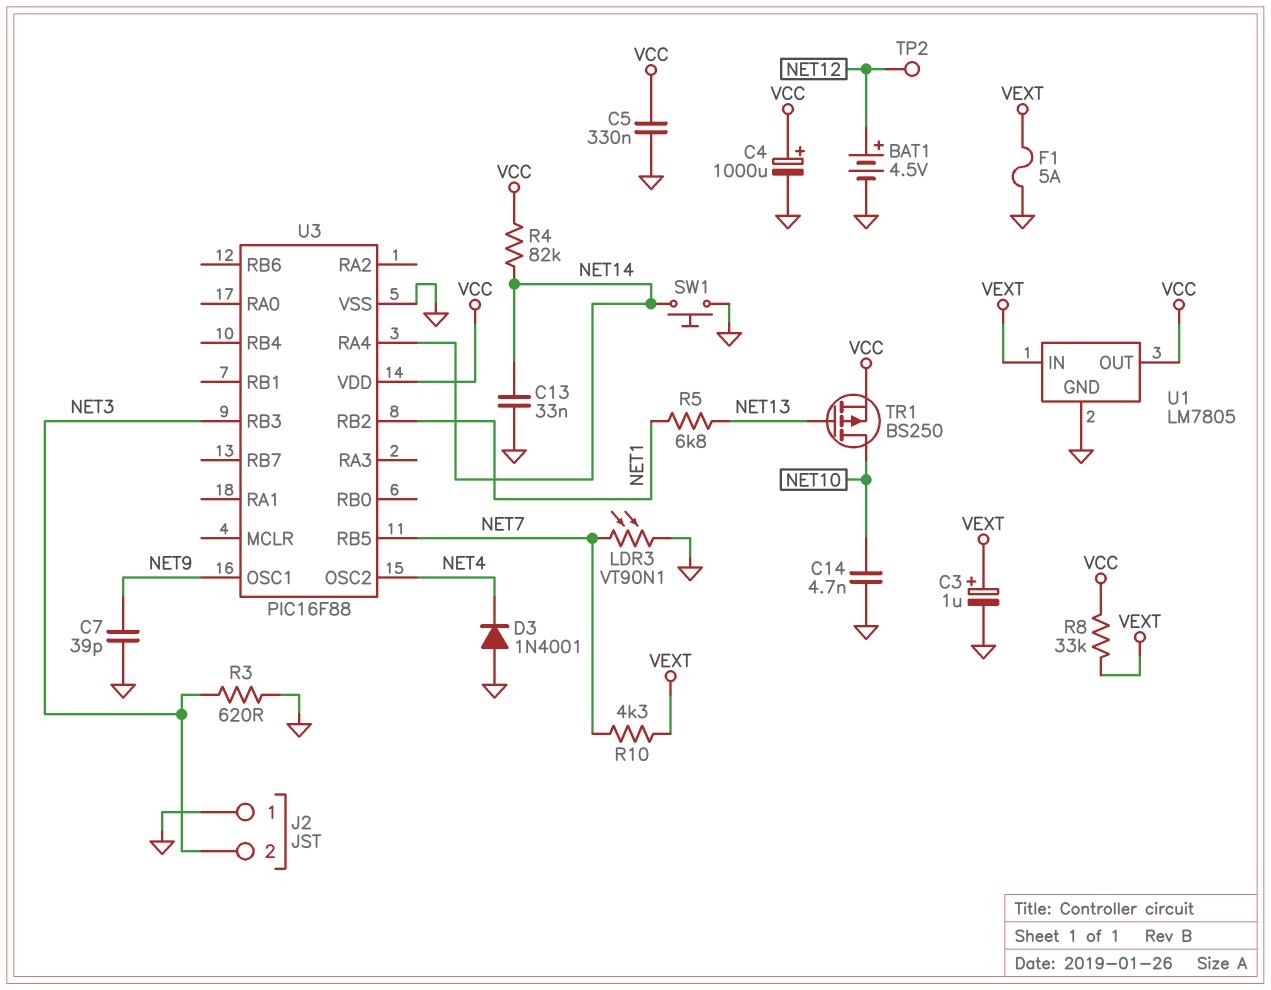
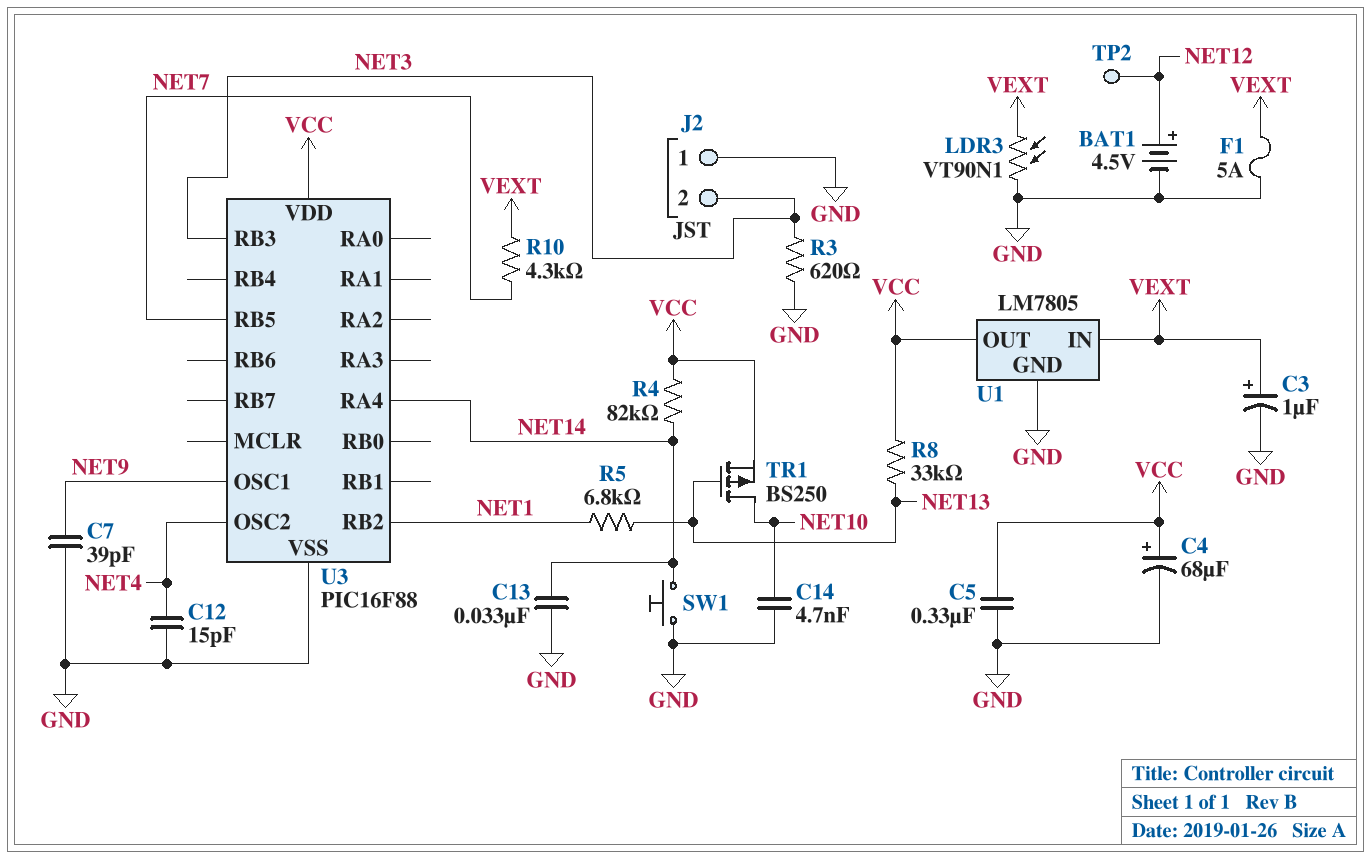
C4: 1000uF (plus VCC, minus GND) -> 68uF (plus VCC, minus GND)
C12: none -> 15pF (GND, NET4)
D3: diode 1N4001 (A GND, K NET4) -> none
LDR3: VT90N1 (GND, NET7) -> VT90N1 (GND, VEXT)
R8: 33k (VCC, VEXT) -> 33k (NET13, VCC)

